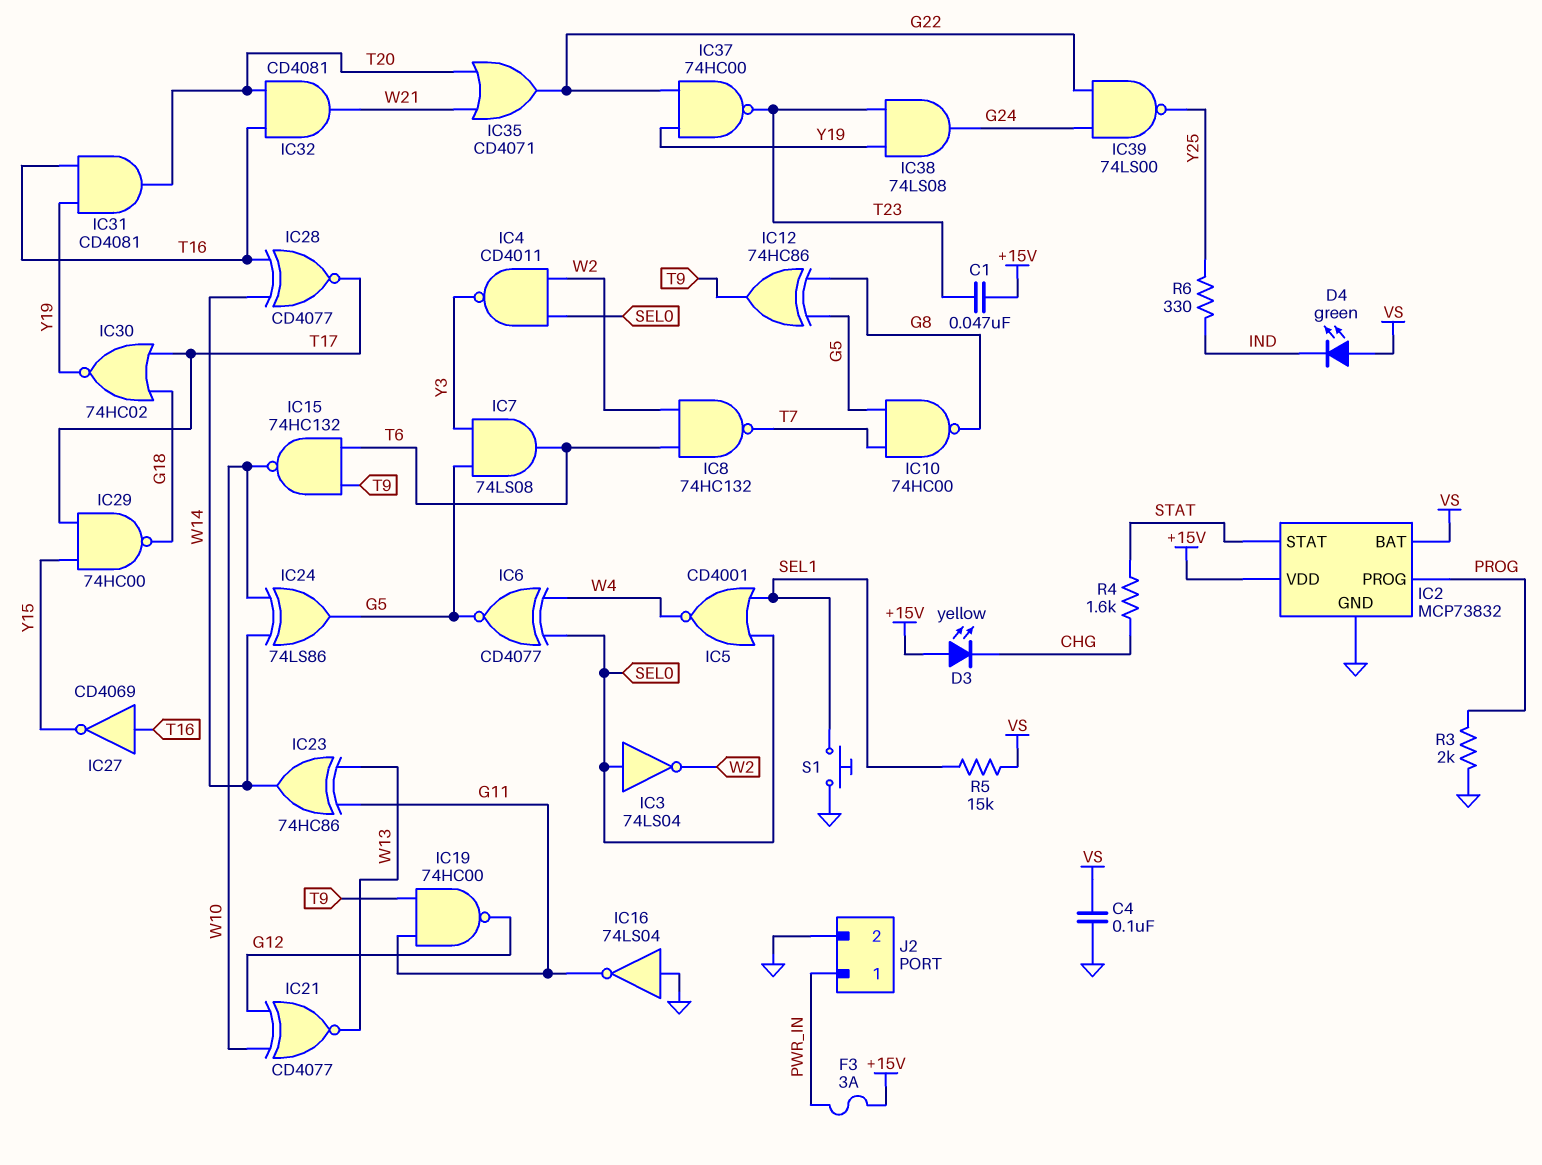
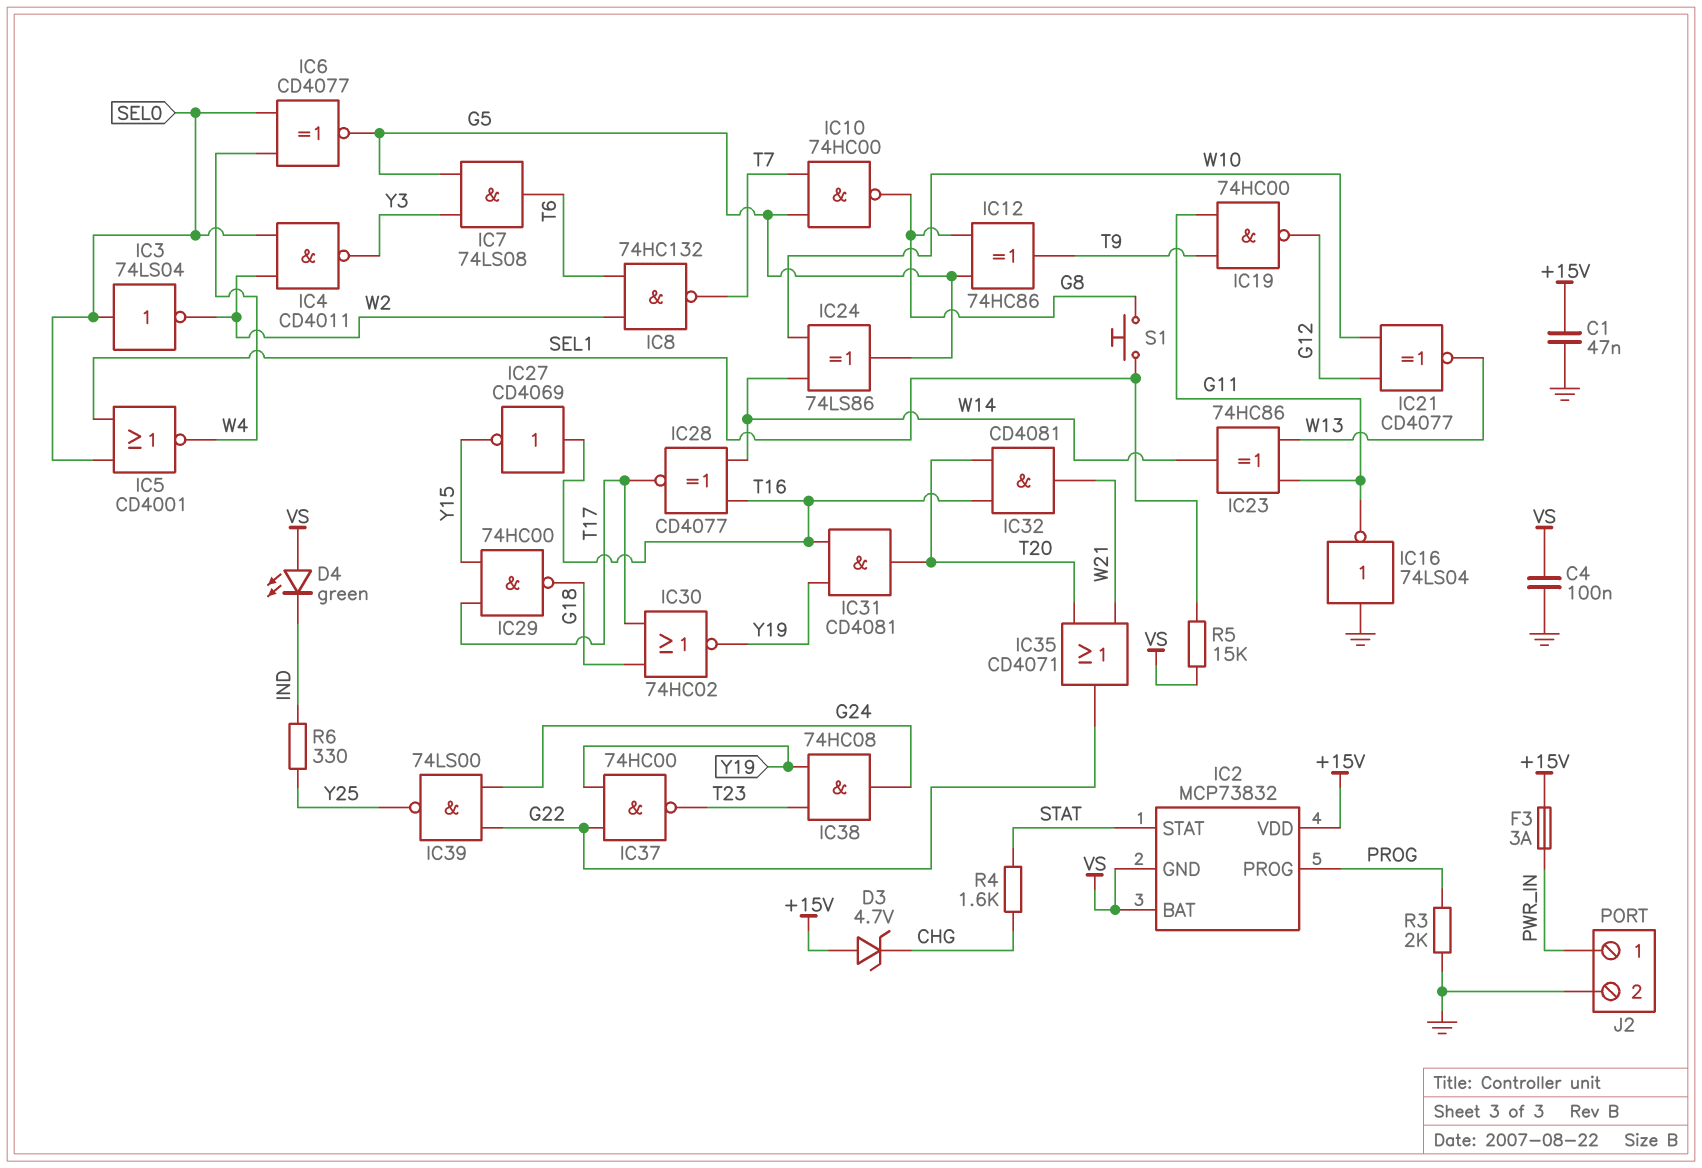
C1: 47nF (+15V, T23) -> 47nF (+15V, GND)
D3: LED yellow (A +15V, K CHG) -> zener 4.7V (A +15V, K CHG)
IC2 pin GND: GND -> VS
IC15: NAND 74HC132 (in T6, in T9, out W10) -> none
IC38: AND 74LS08 (in T23, in Y19, out G24) -> AND 74HC08 (in T23, in Y19, out G24)
S1: button (GND, SEL1) -> button (G8, SEL1)

